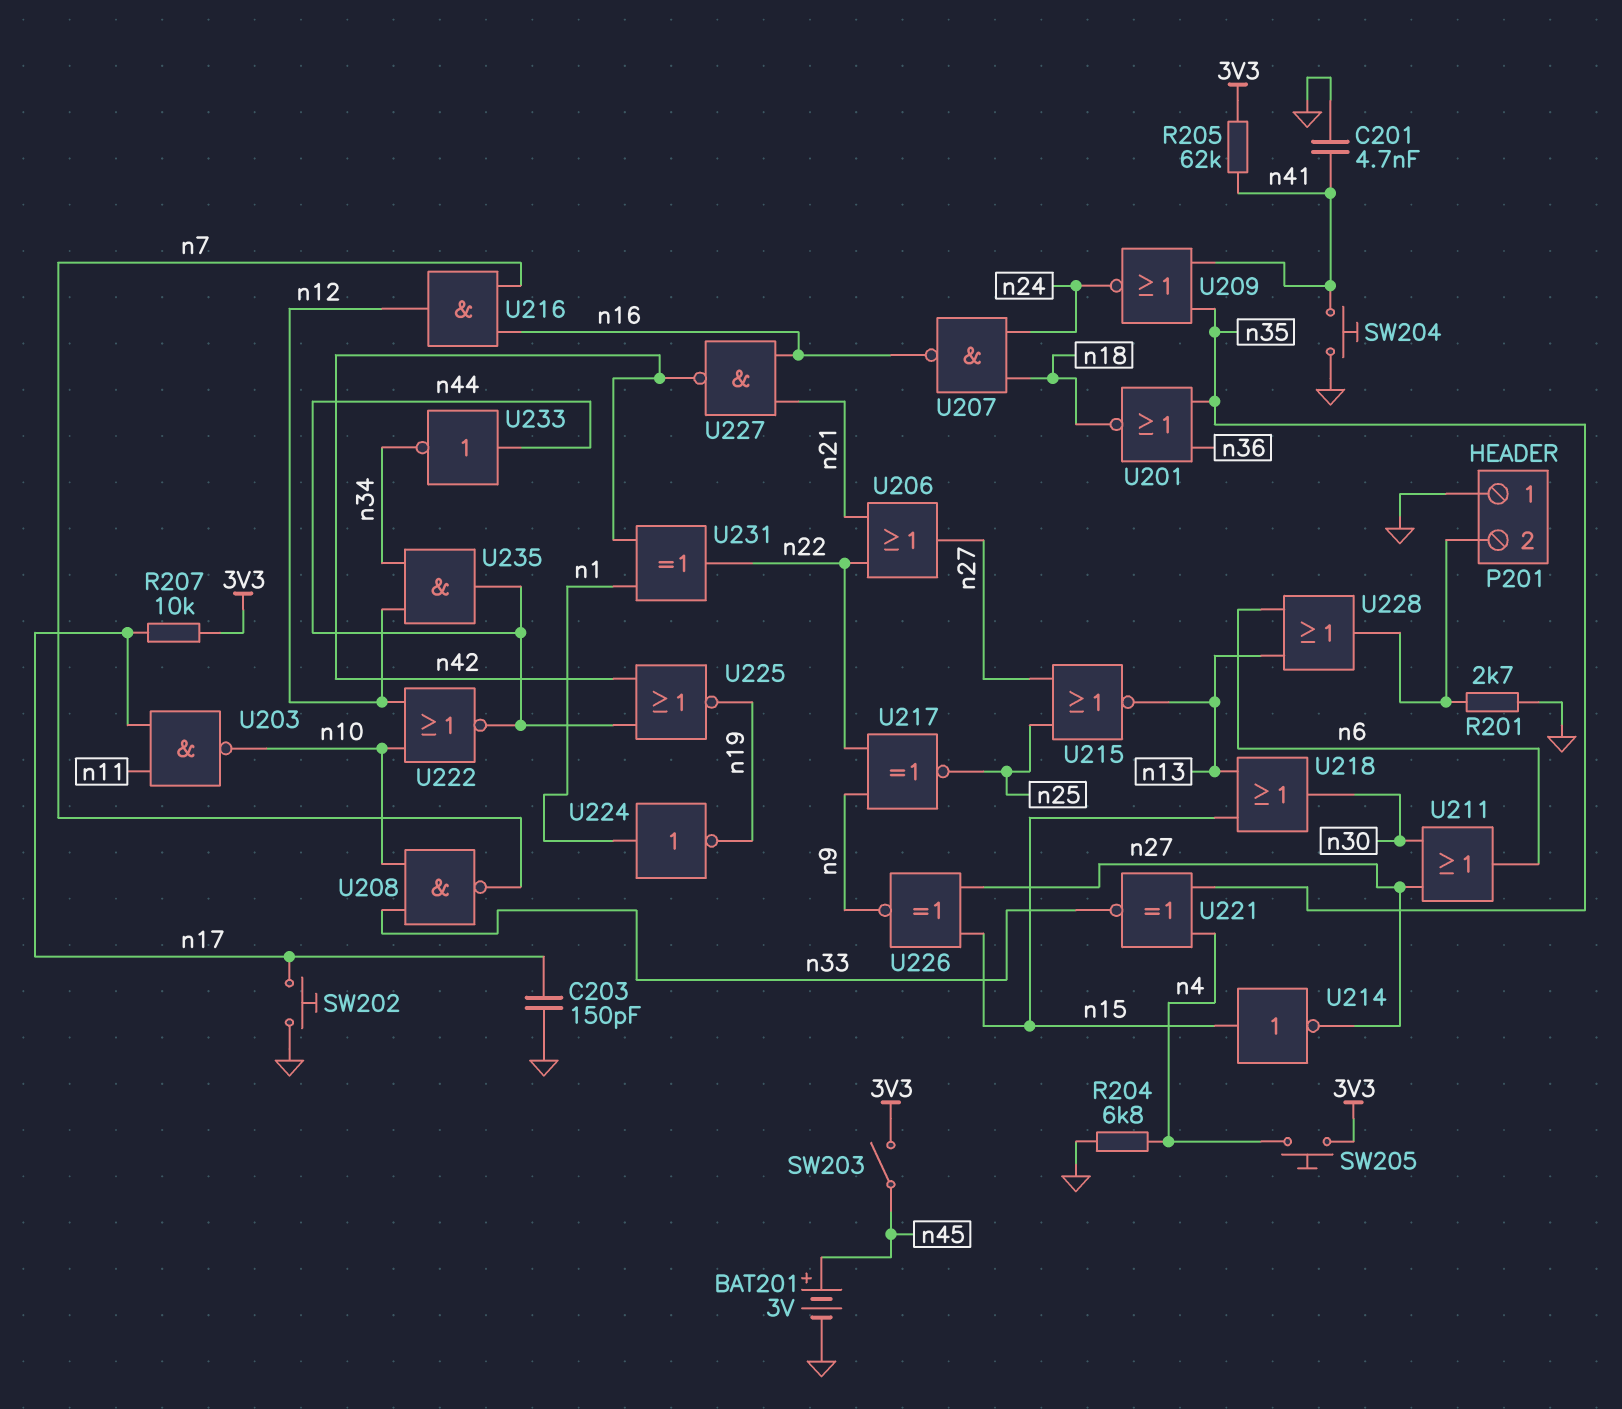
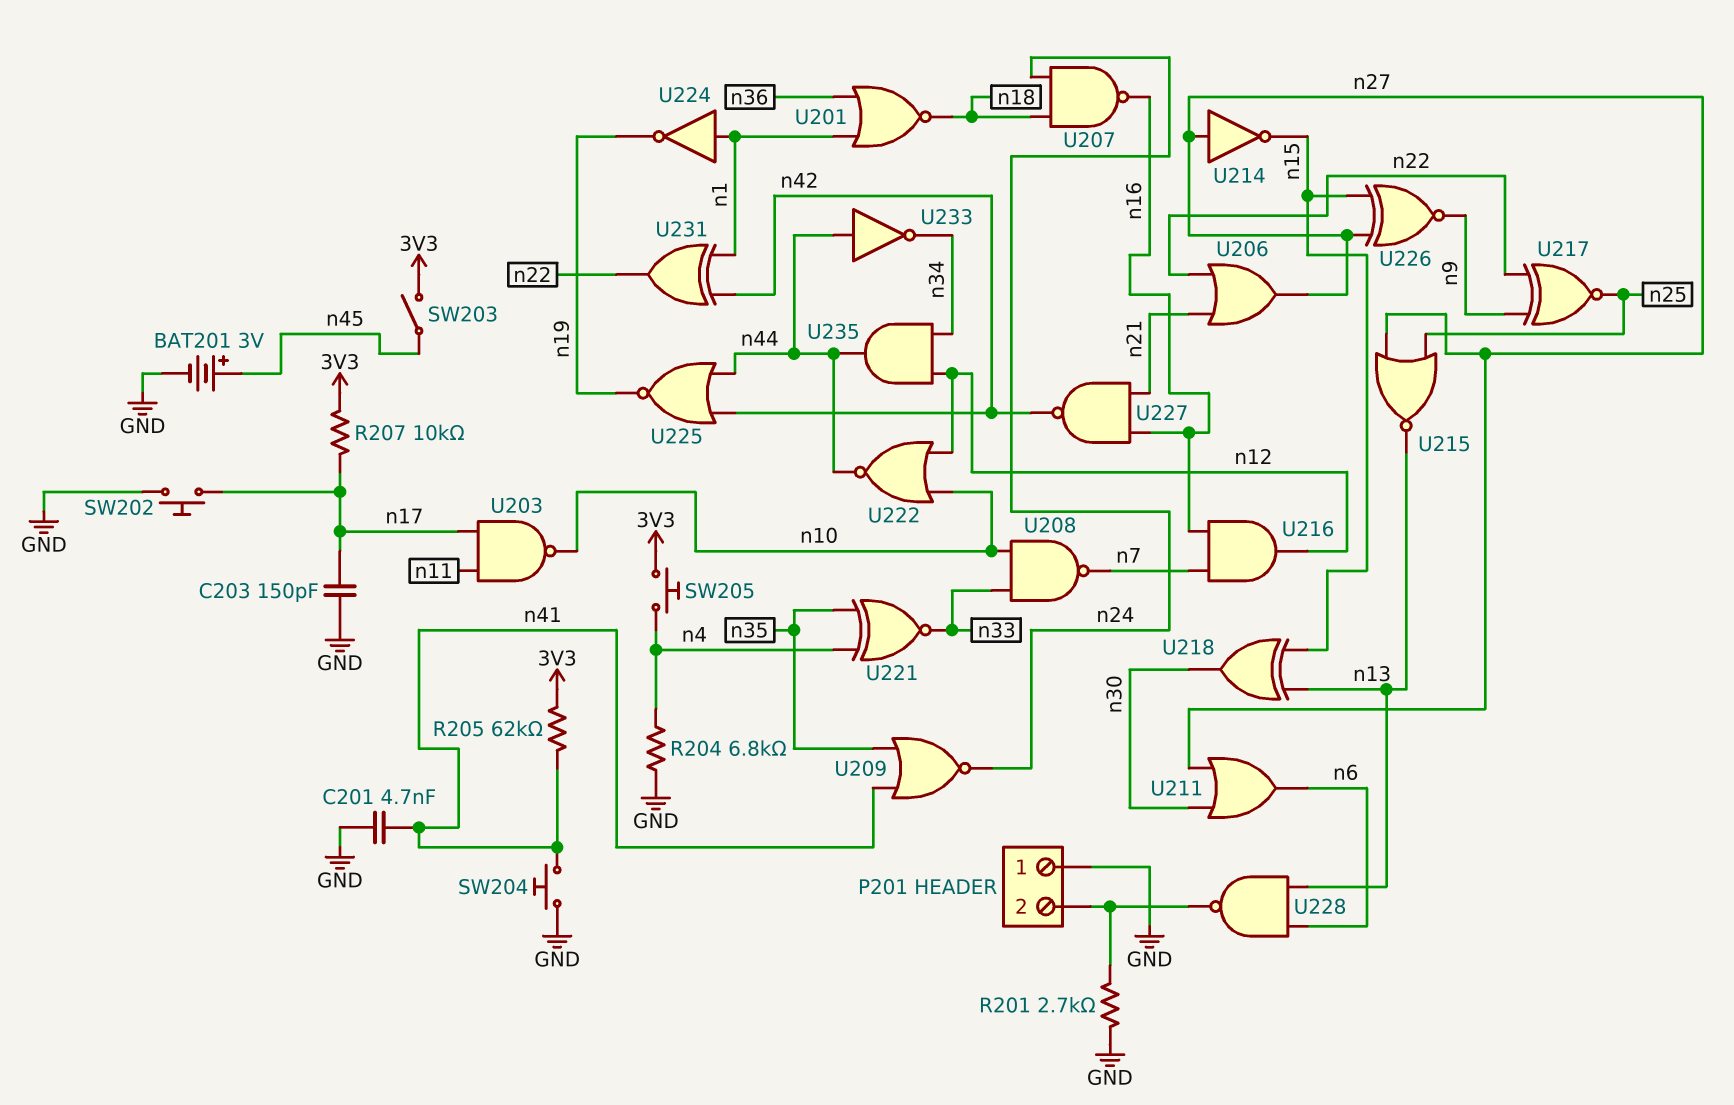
U201: NOR (in n35, in n36, out n18) -> NOR (in n1, in n36, out n18)
U214: NOT (in n15, out n27) -> NOT (in n27, out n15)
U218: OR (in n13, in n15, out n30) -> XOR (in n13, in n15, out n30)
U228: OR (in n6, in n13, out P201/2) -> NAND (in n6, in n13, out P201/2)

